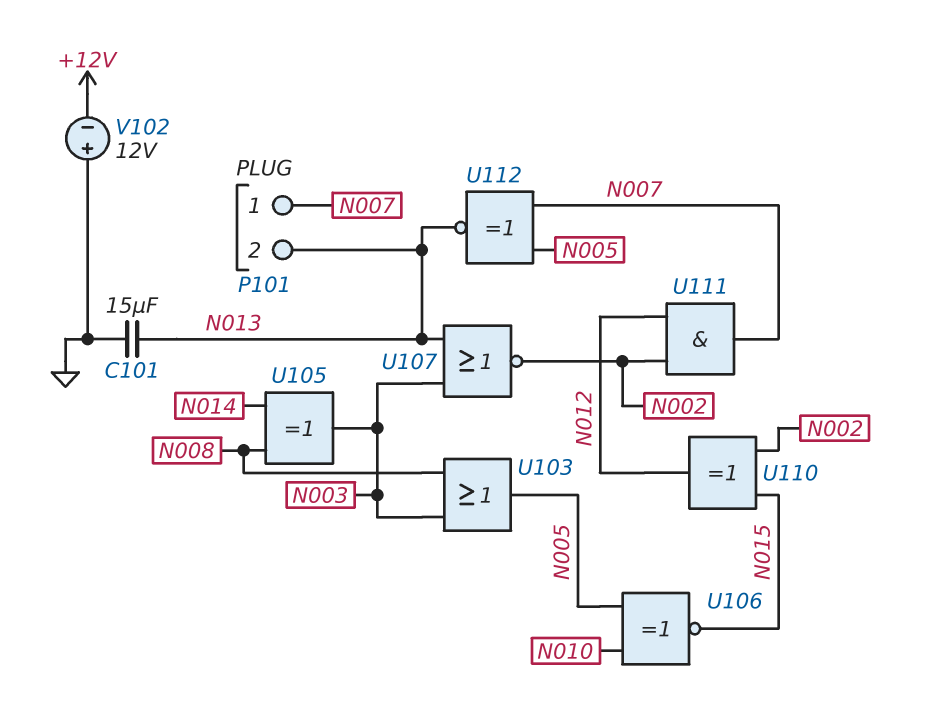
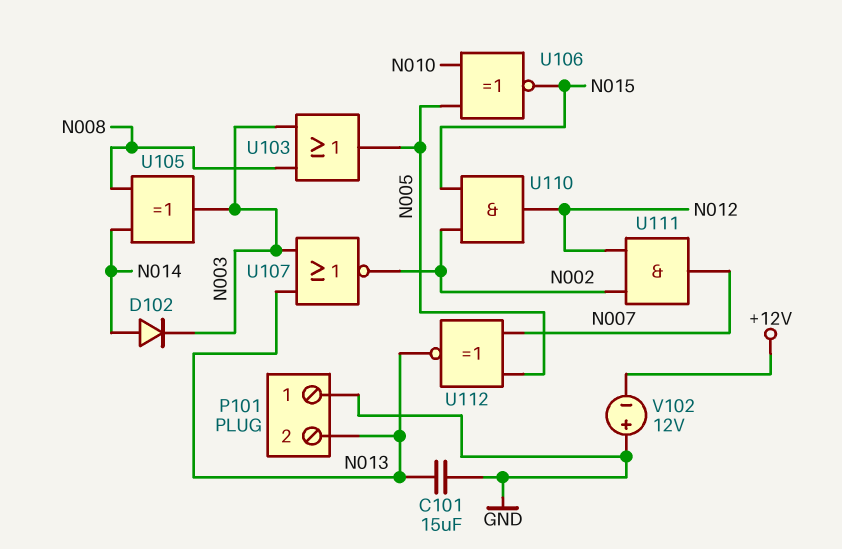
D102: none -> diode (A N014, K N003)
P101 pin 1: N007 -> GND
U110: XOR (in N002, in N015, out N012) -> AND (in N002, in N015, out N012)

